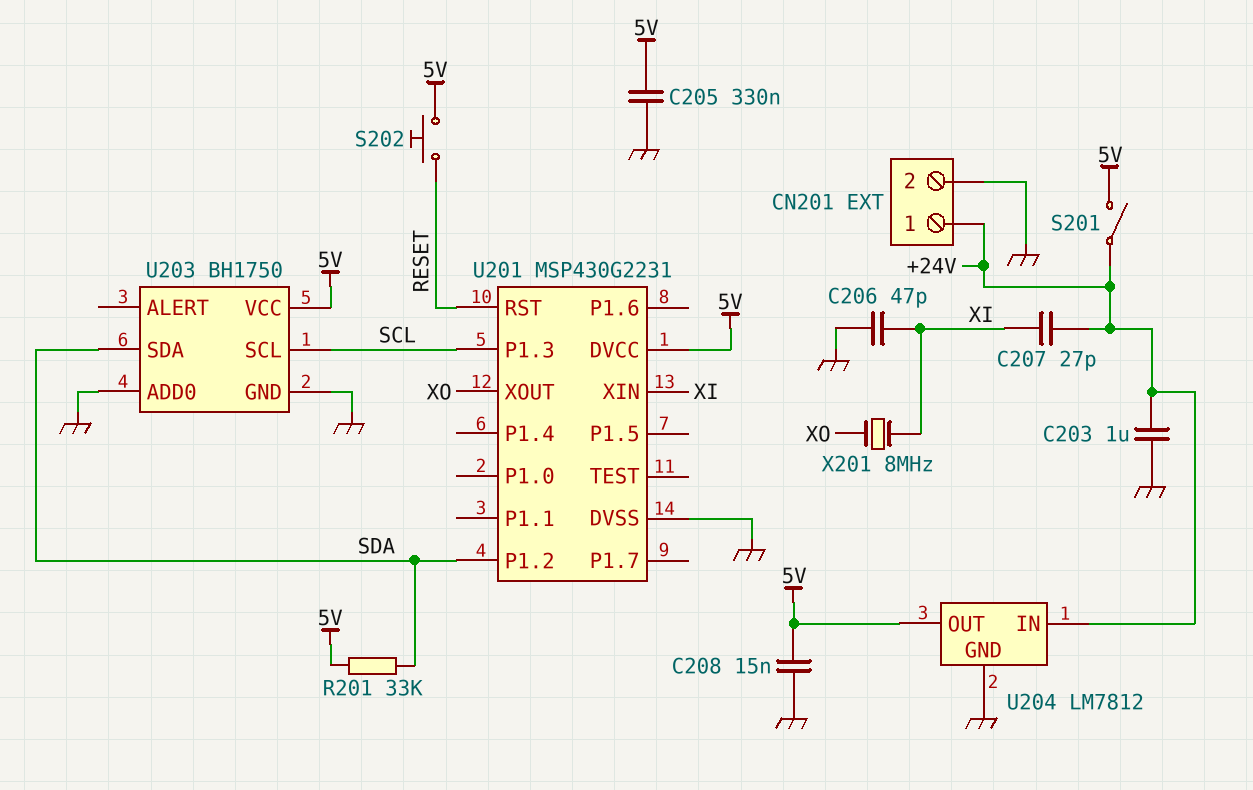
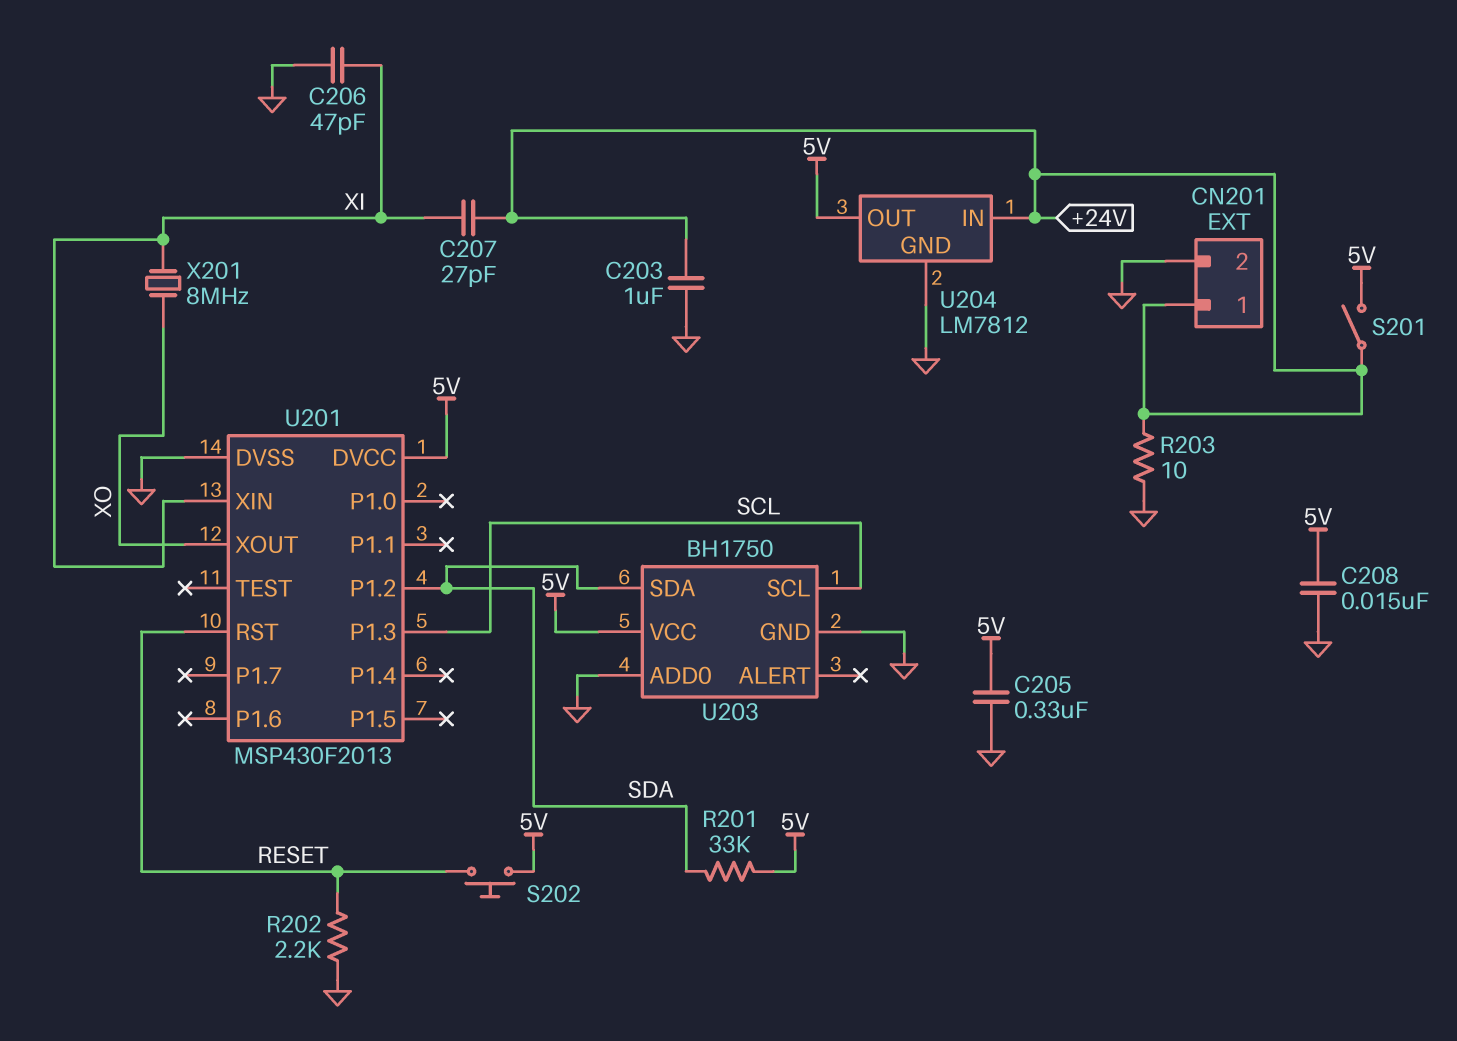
R202: none -> 2.2k (GND, RESET)
R203: none -> 10 (+24V, GND)
U201: MSP430G2231 -> MSP430F2013

